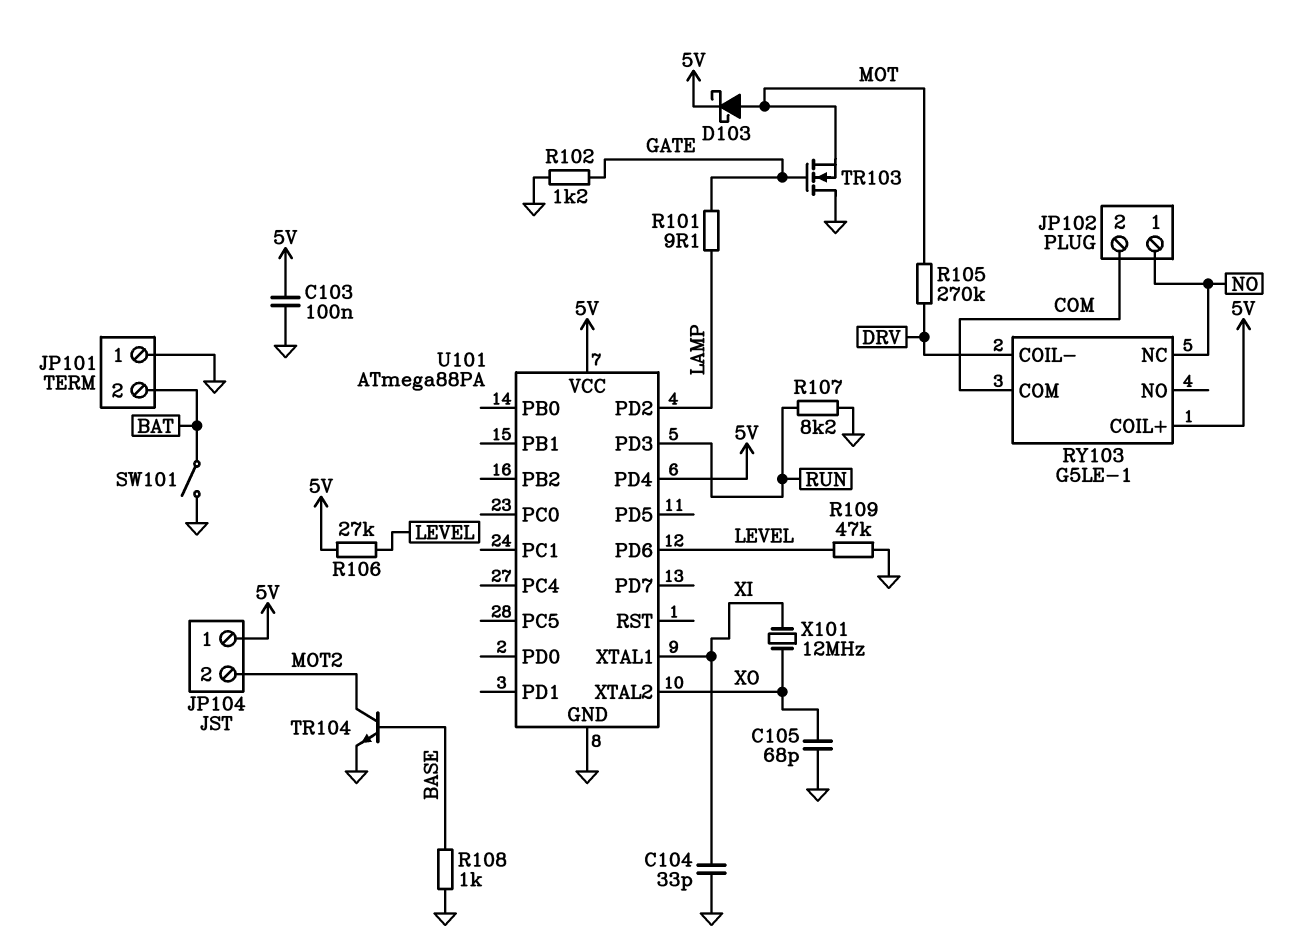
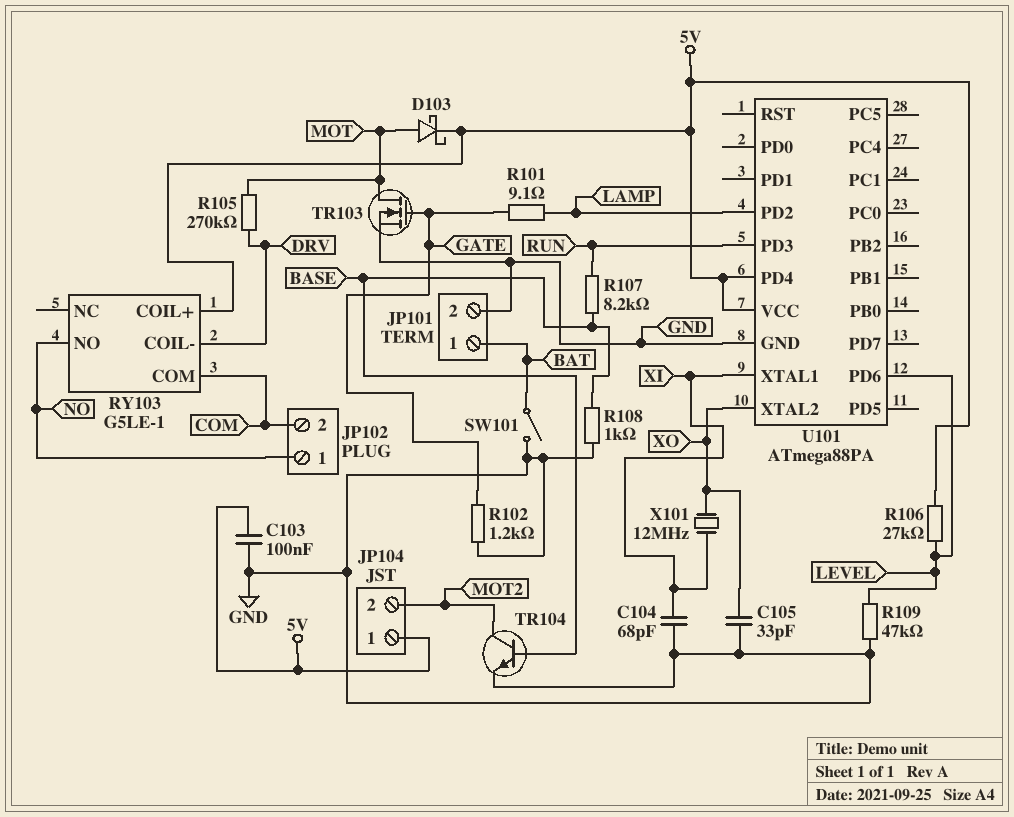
C104: 33pF (GND, XI) -> 68pF (GND, XI)
C105: 68pF (GND, XO) -> 33pF (GND, XO)
JP101 pin 1: GND -> BAT
JP101 pin 2: BAT -> GND
R107: 8.2k (GND, RUN) -> 8.2k (BASE, RUN)
RY103 pin NC: NO -> none
RY103 pin NO: none -> NO
TR103: NMOS (G GATE, D GND, S MOT) -> NMOS (G GATE, D MOT, S GND)

